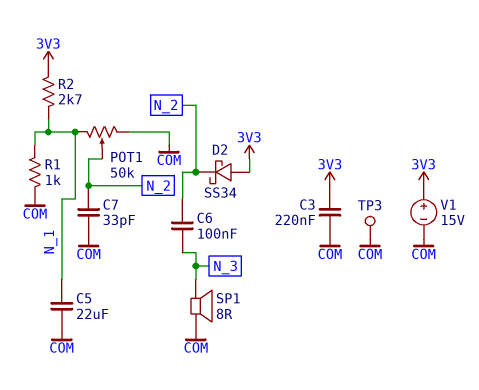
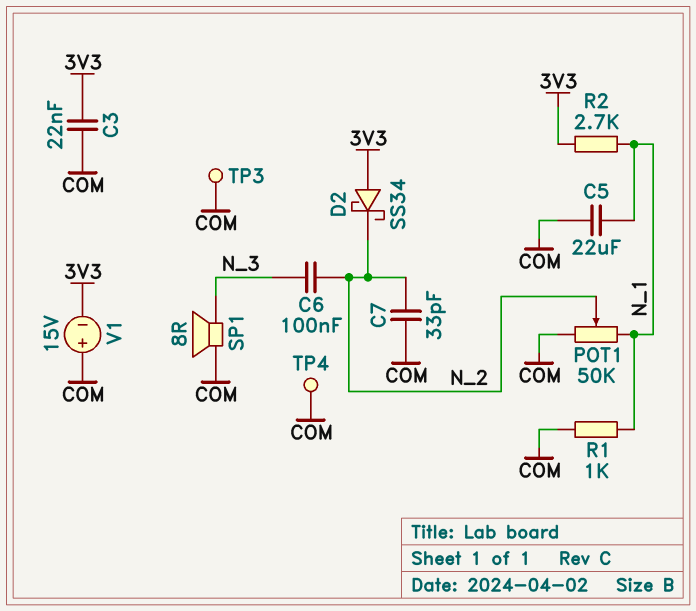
C3: 220nF (3V3, COM) -> 22nF (3V3, COM)
TP4: none -> test point (COM)
V1: 15V (plus 3V3, minus COM) -> 15V (plus COM, minus 3V3)

